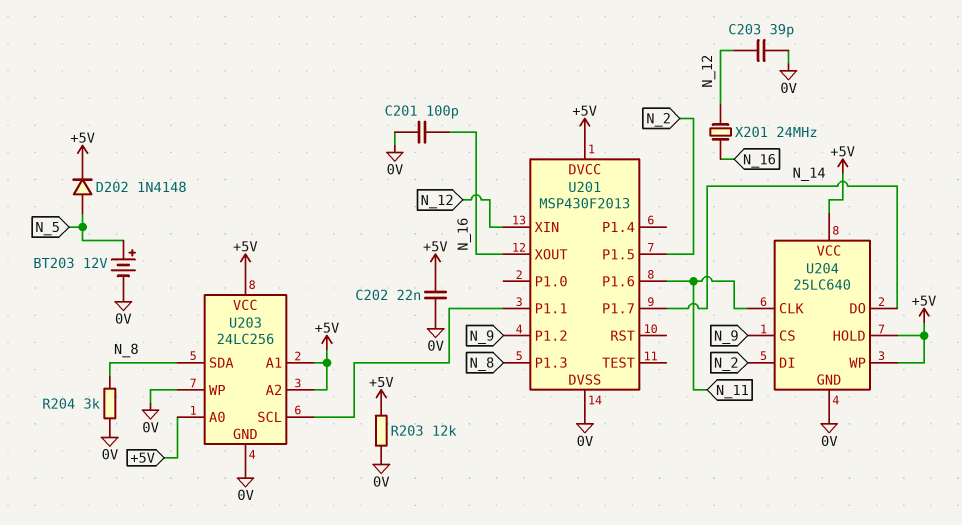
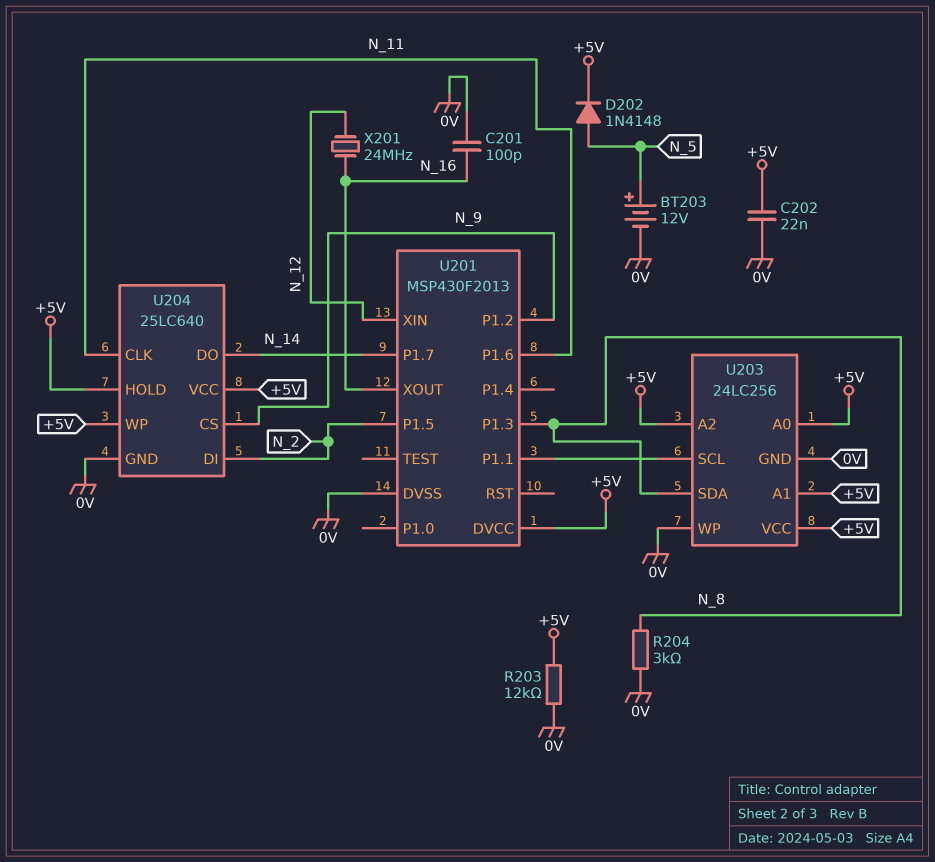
C203: 39pF (0V, N_12) -> none

